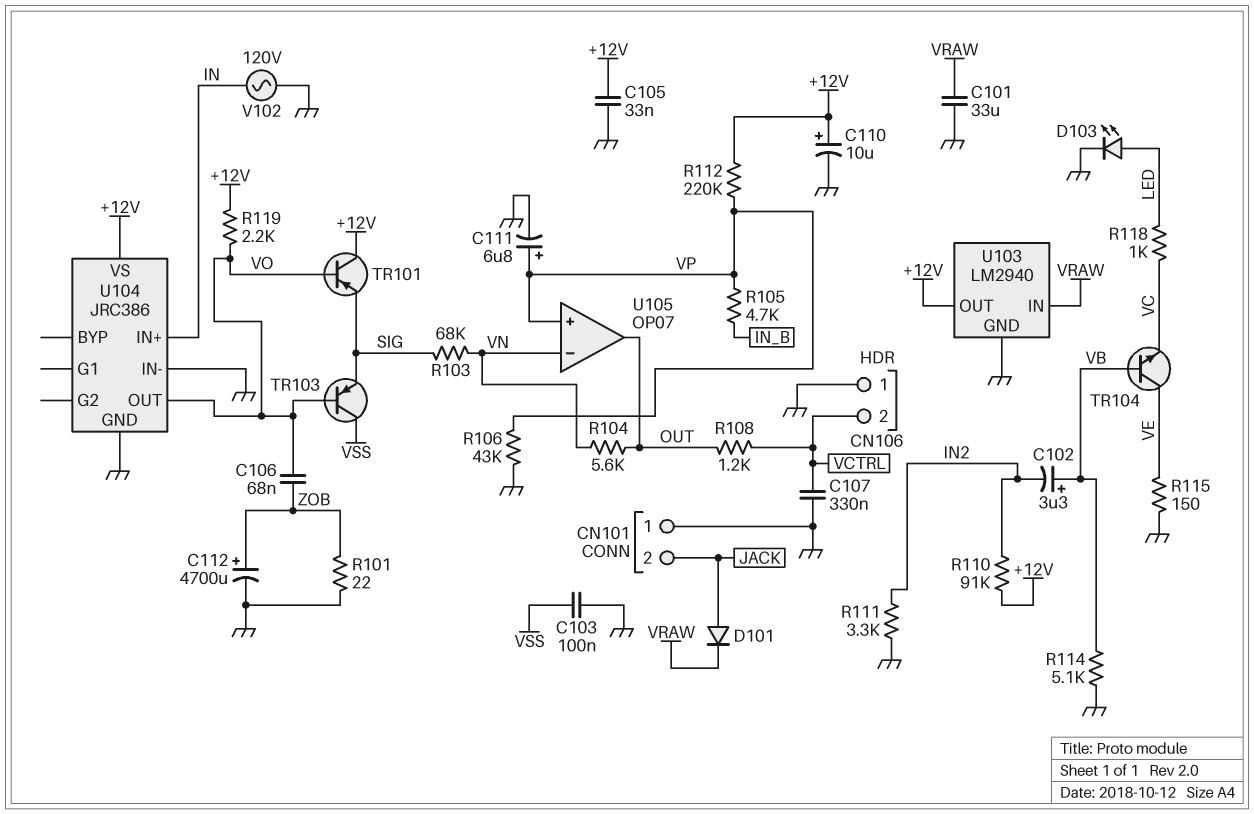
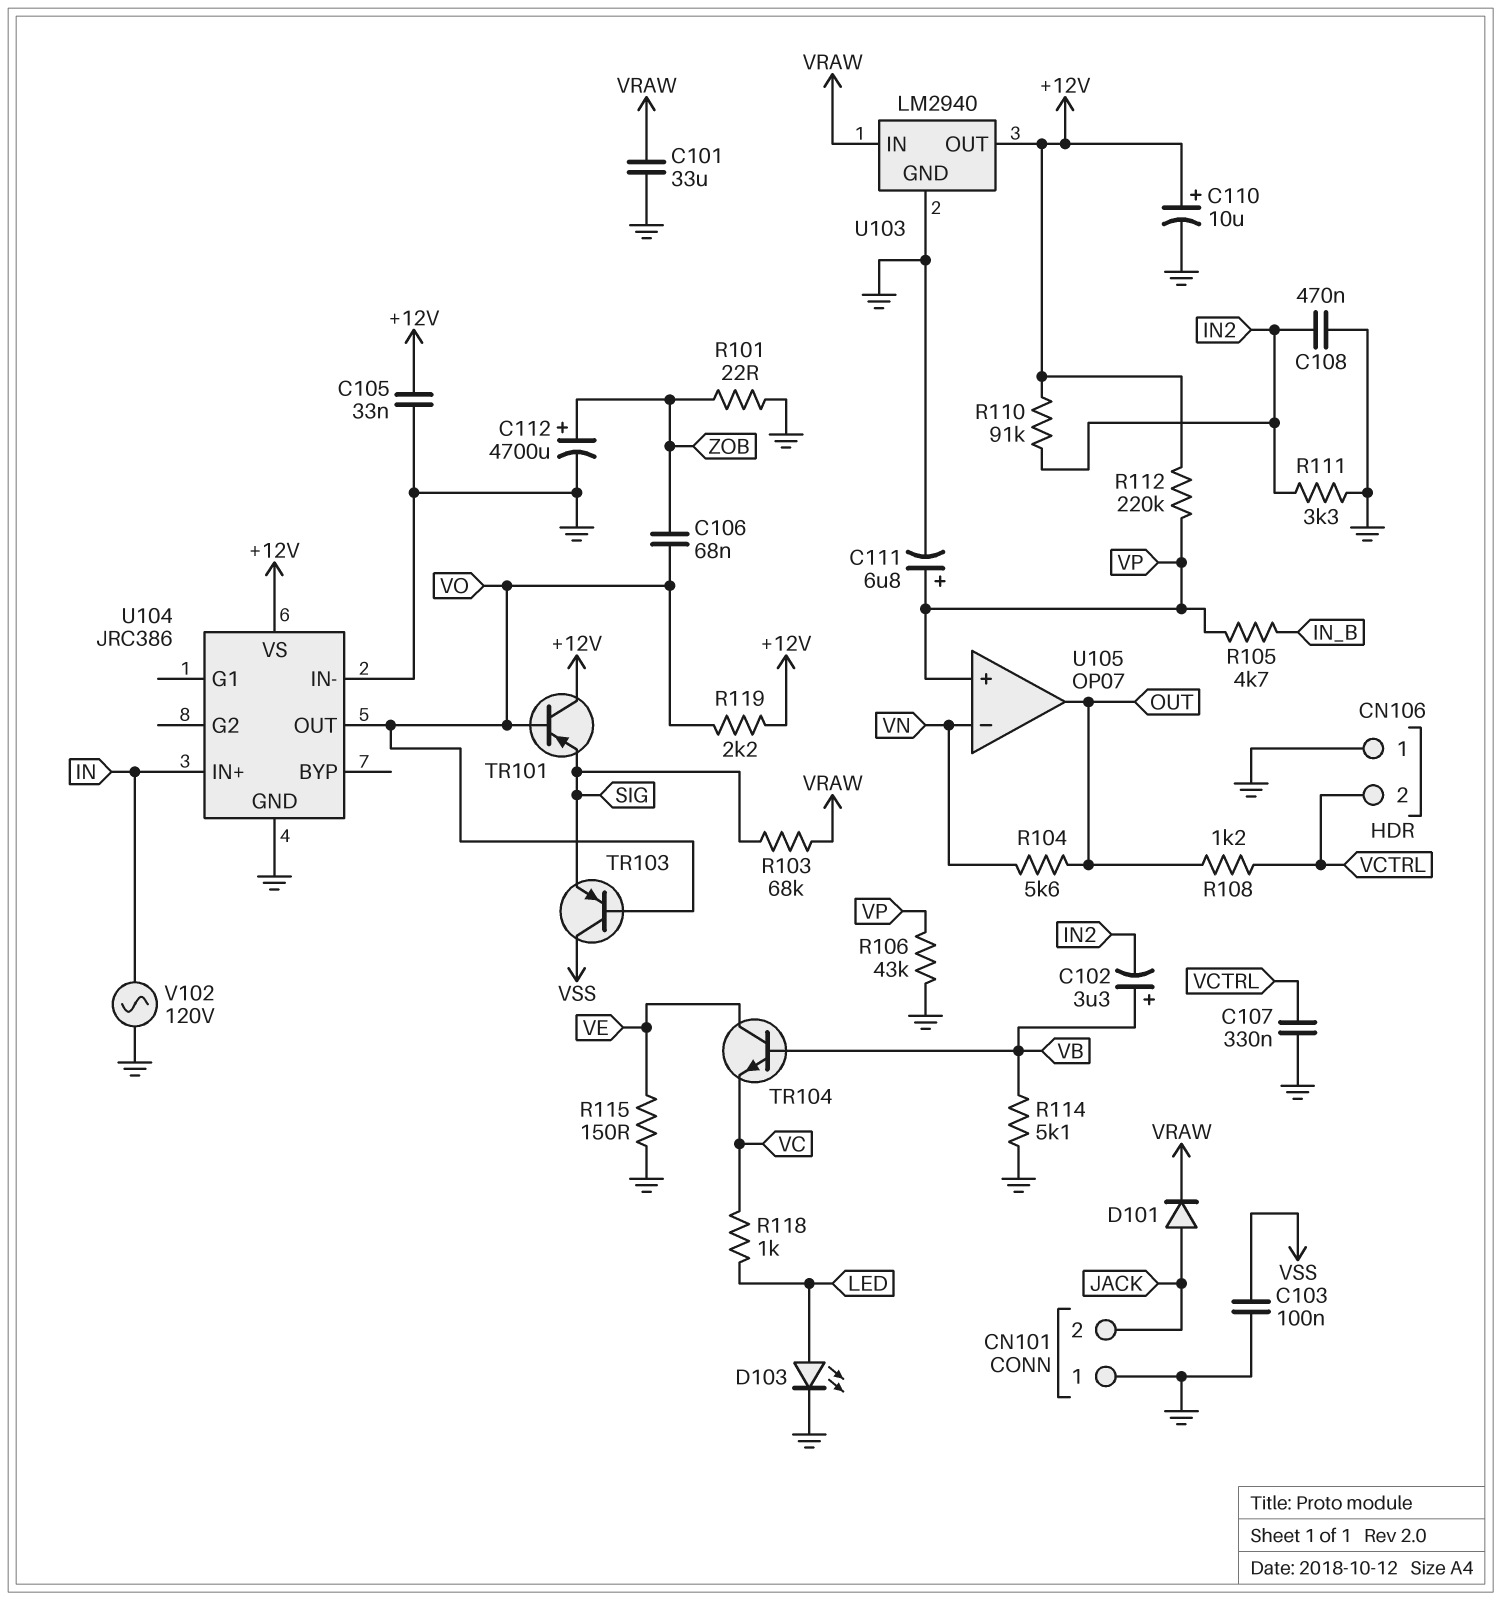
C108: none -> 470nF (GND, IN2)
R103: 68k (SIG, VN) -> 68k (SIG, VRAW)

